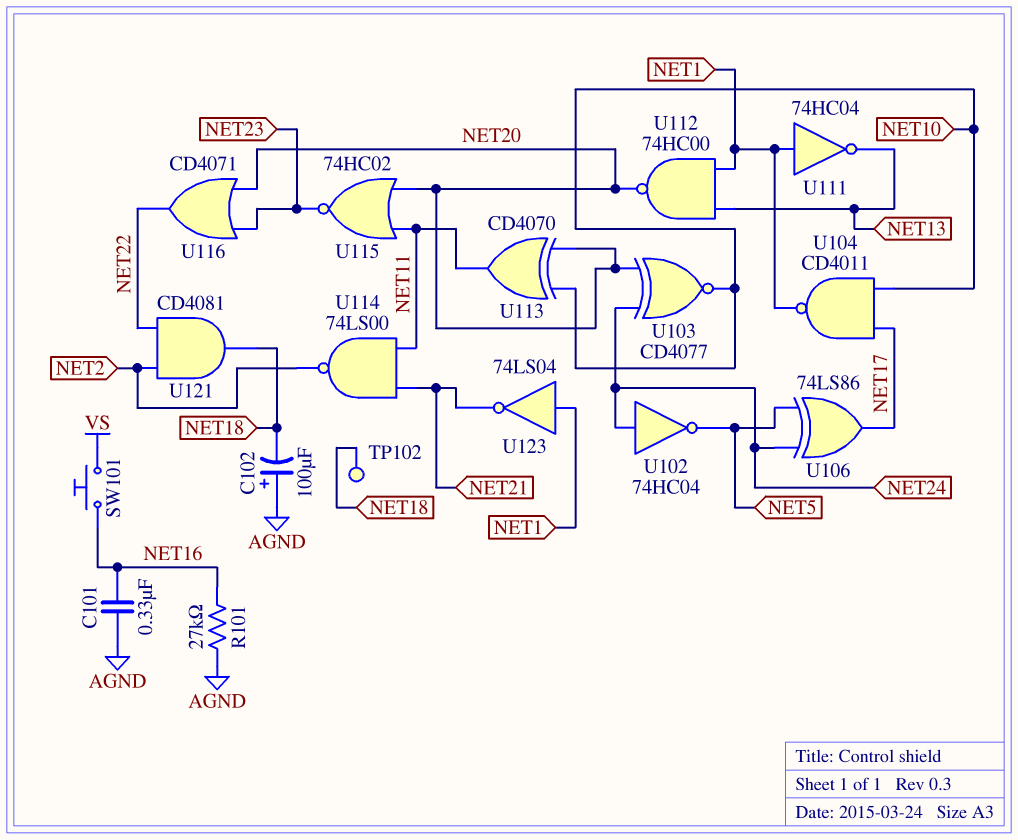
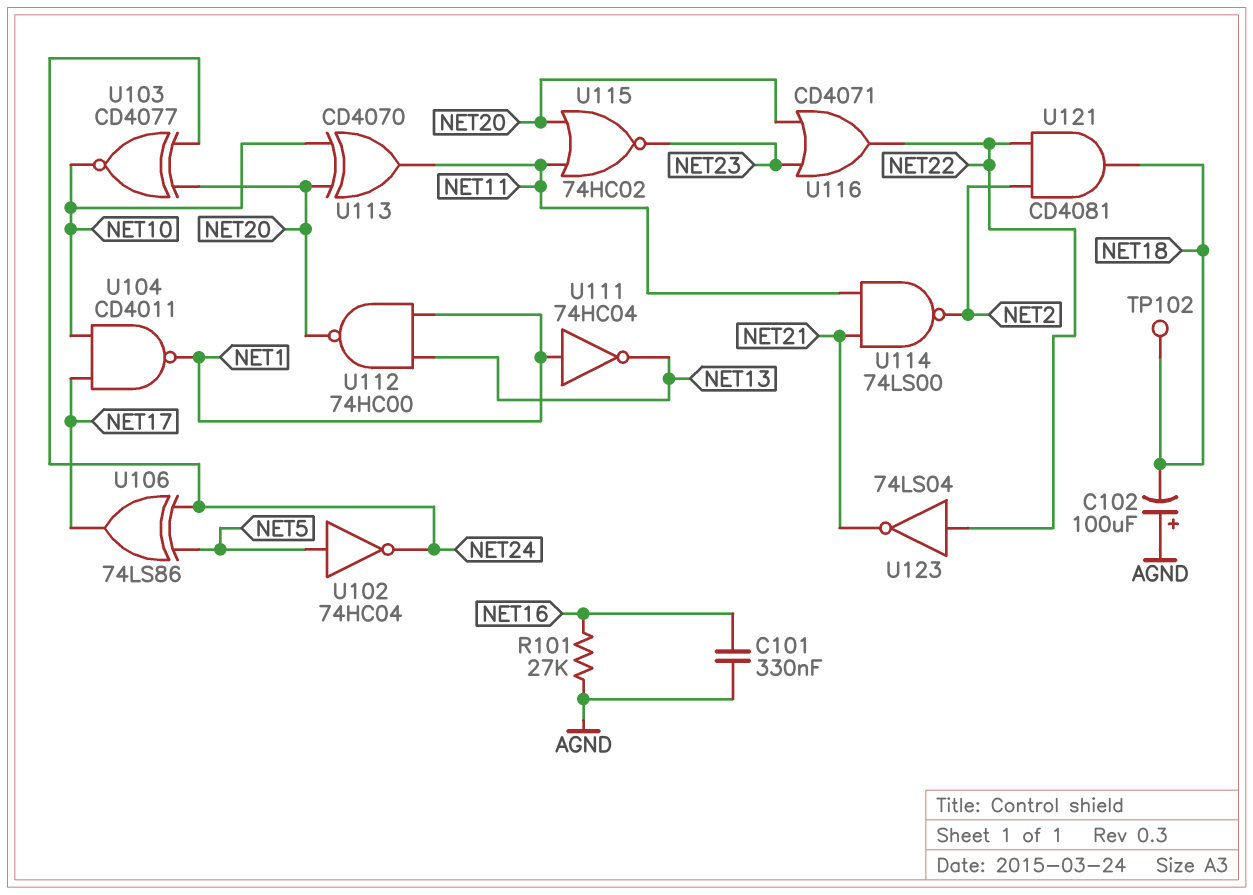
SW101: button (NET16, VS) -> none
U102: NOT 74HC04 (in NET24, out NET5) -> NOT 74HC04 (in NET5, out NET24)
U123: NOT 74LS04 (in NET1, out NET21) -> NOT 74LS04 (in NET22, out NET21)

